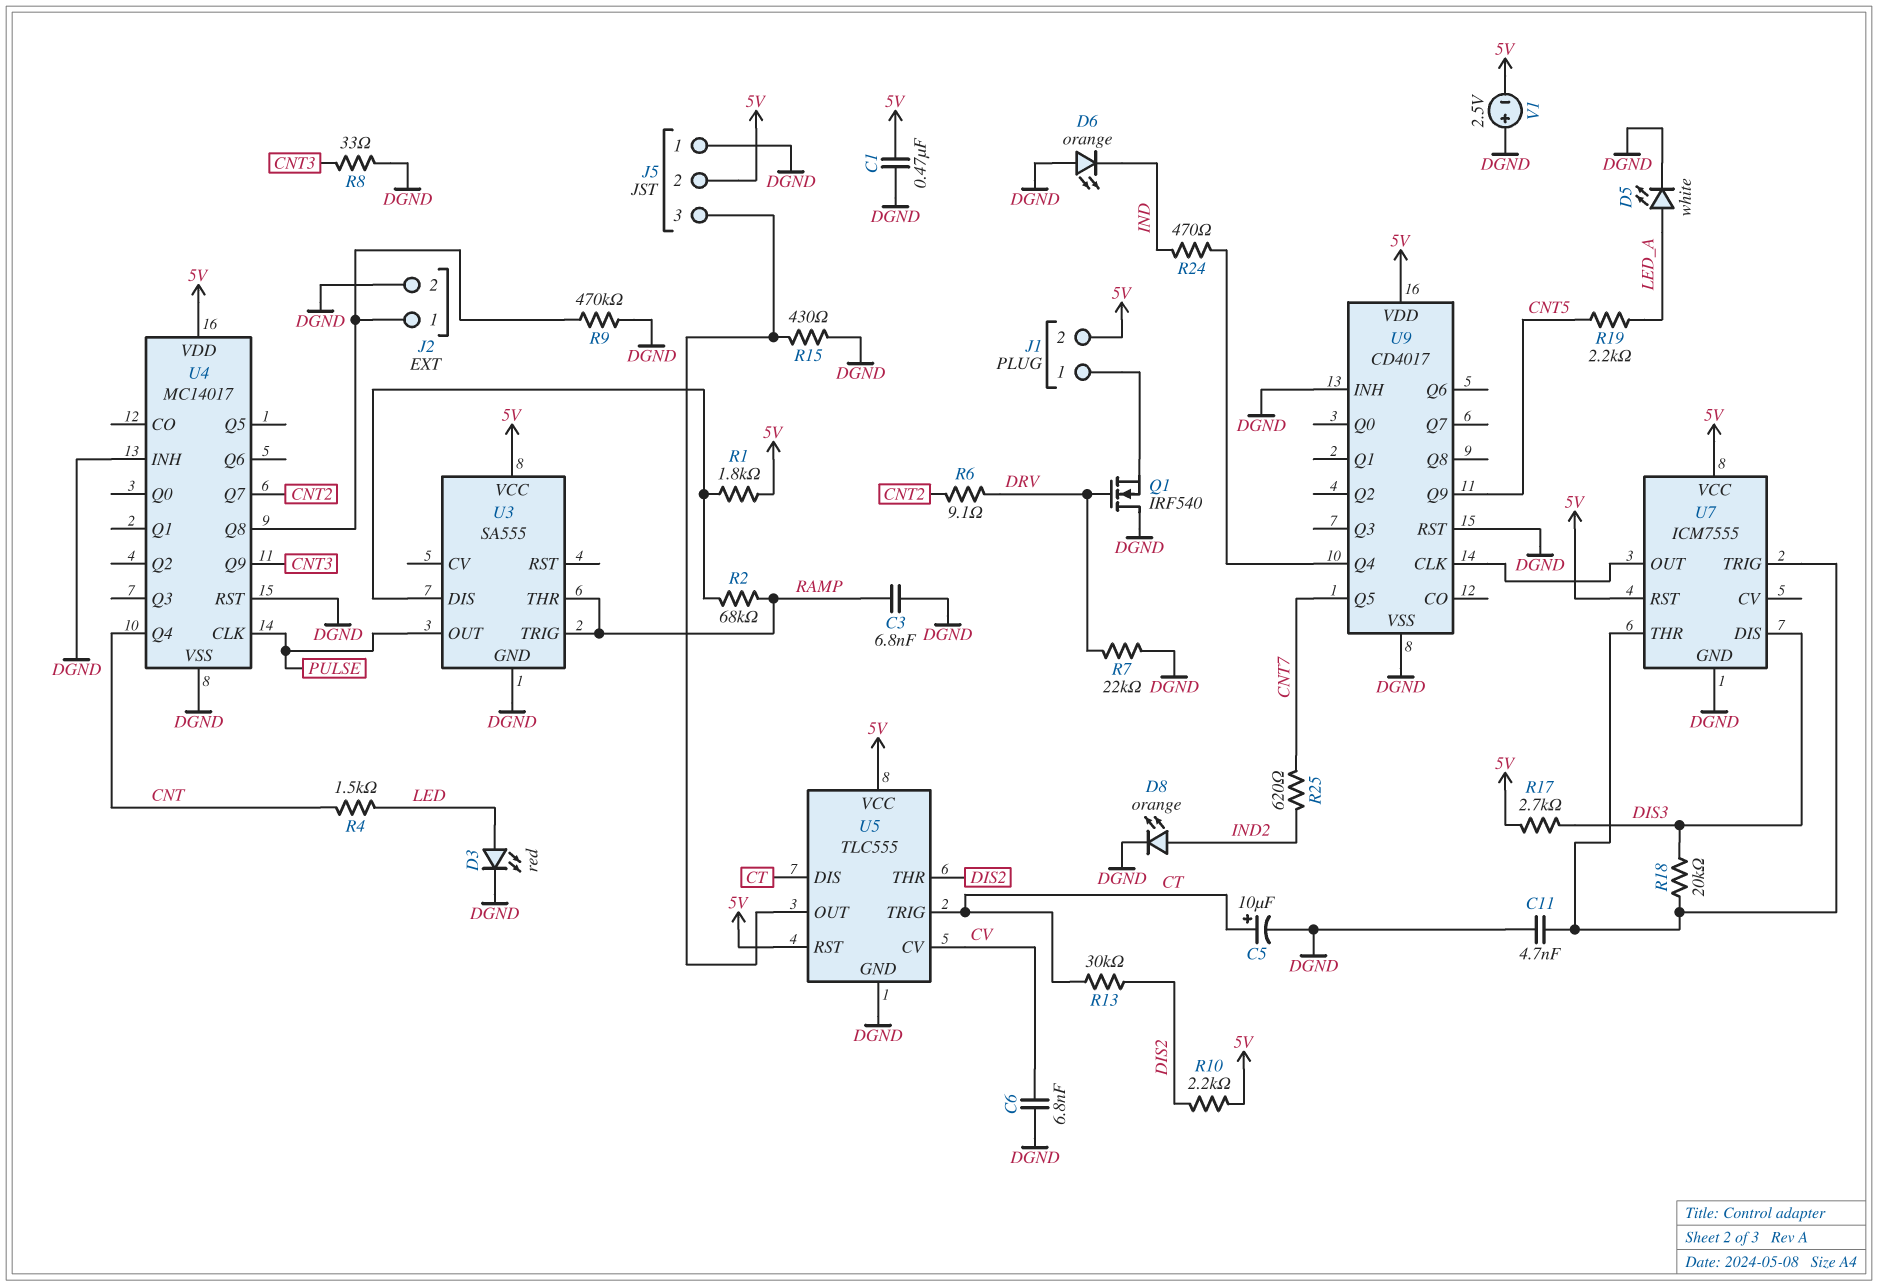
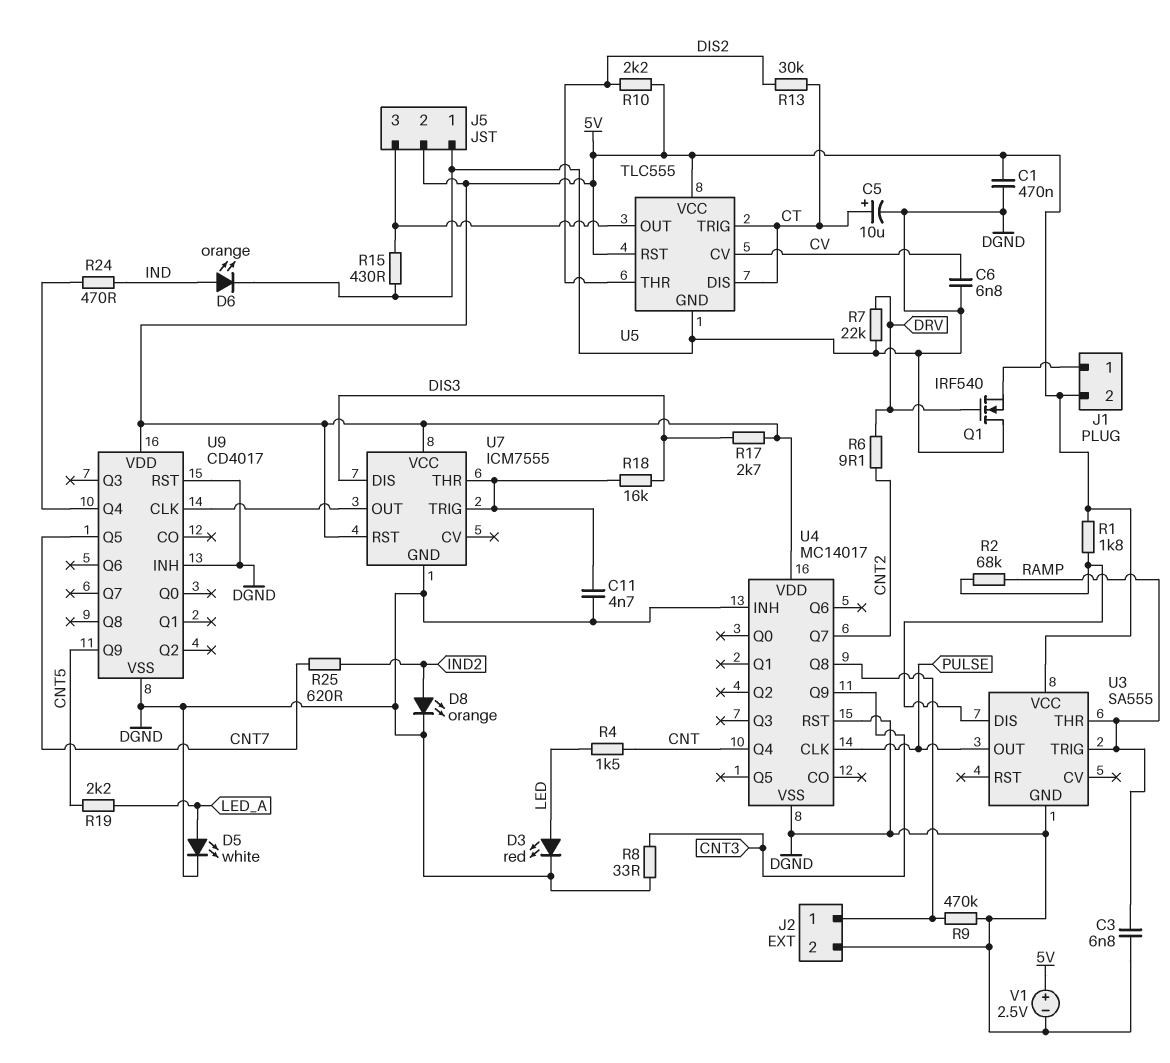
D6: LED orange (A DGND, K IND) -> LED orange (A IND, K DGND)
R18: 20k (DIS3, U7/THR) -> 16k (DIS3, U7/THR)
V1: 2.5V (plus DGND, minus 5V) -> 2.5V (plus 5V, minus DGND)

